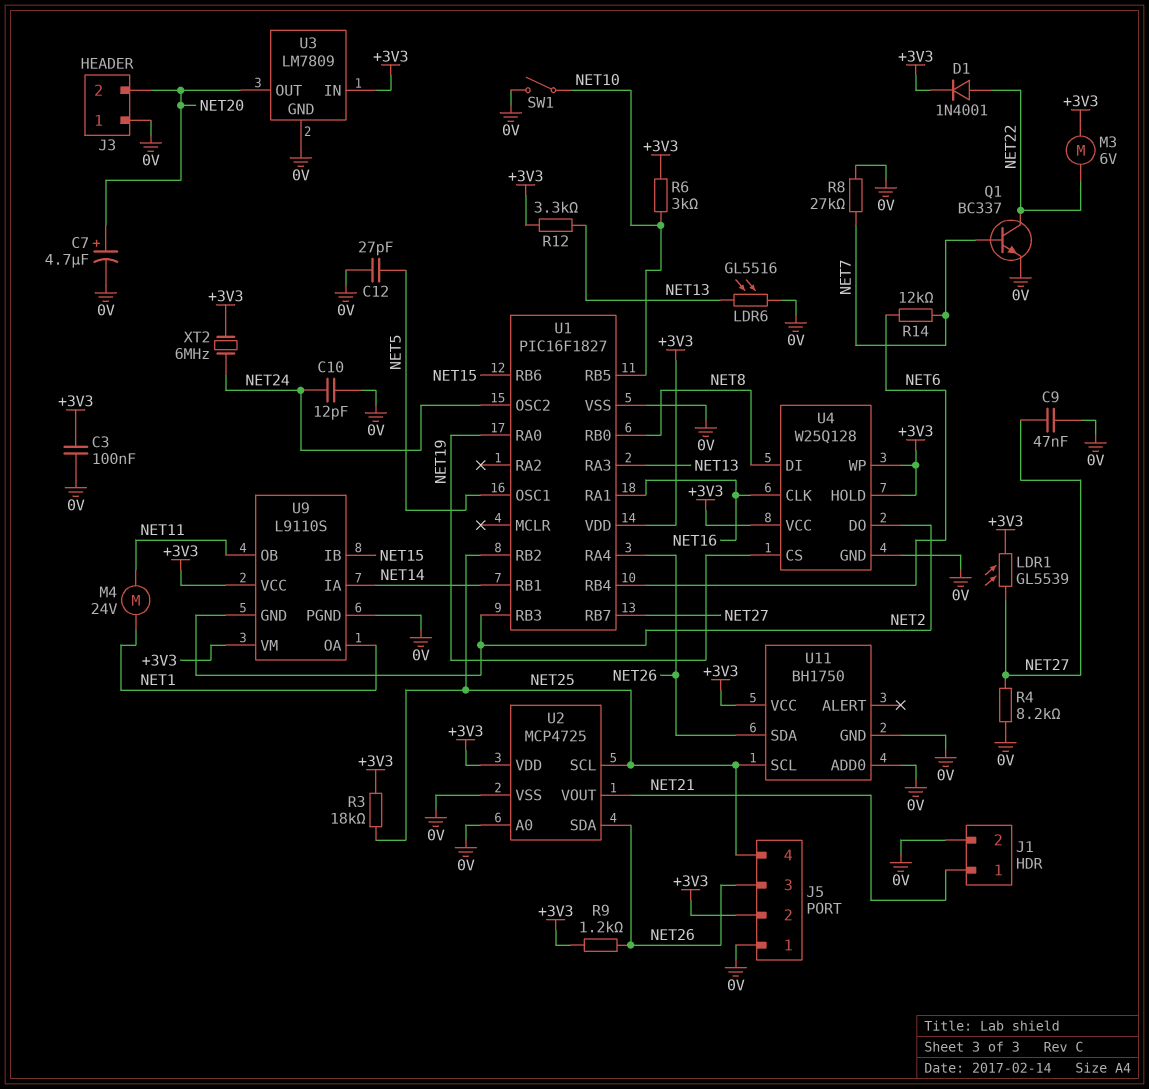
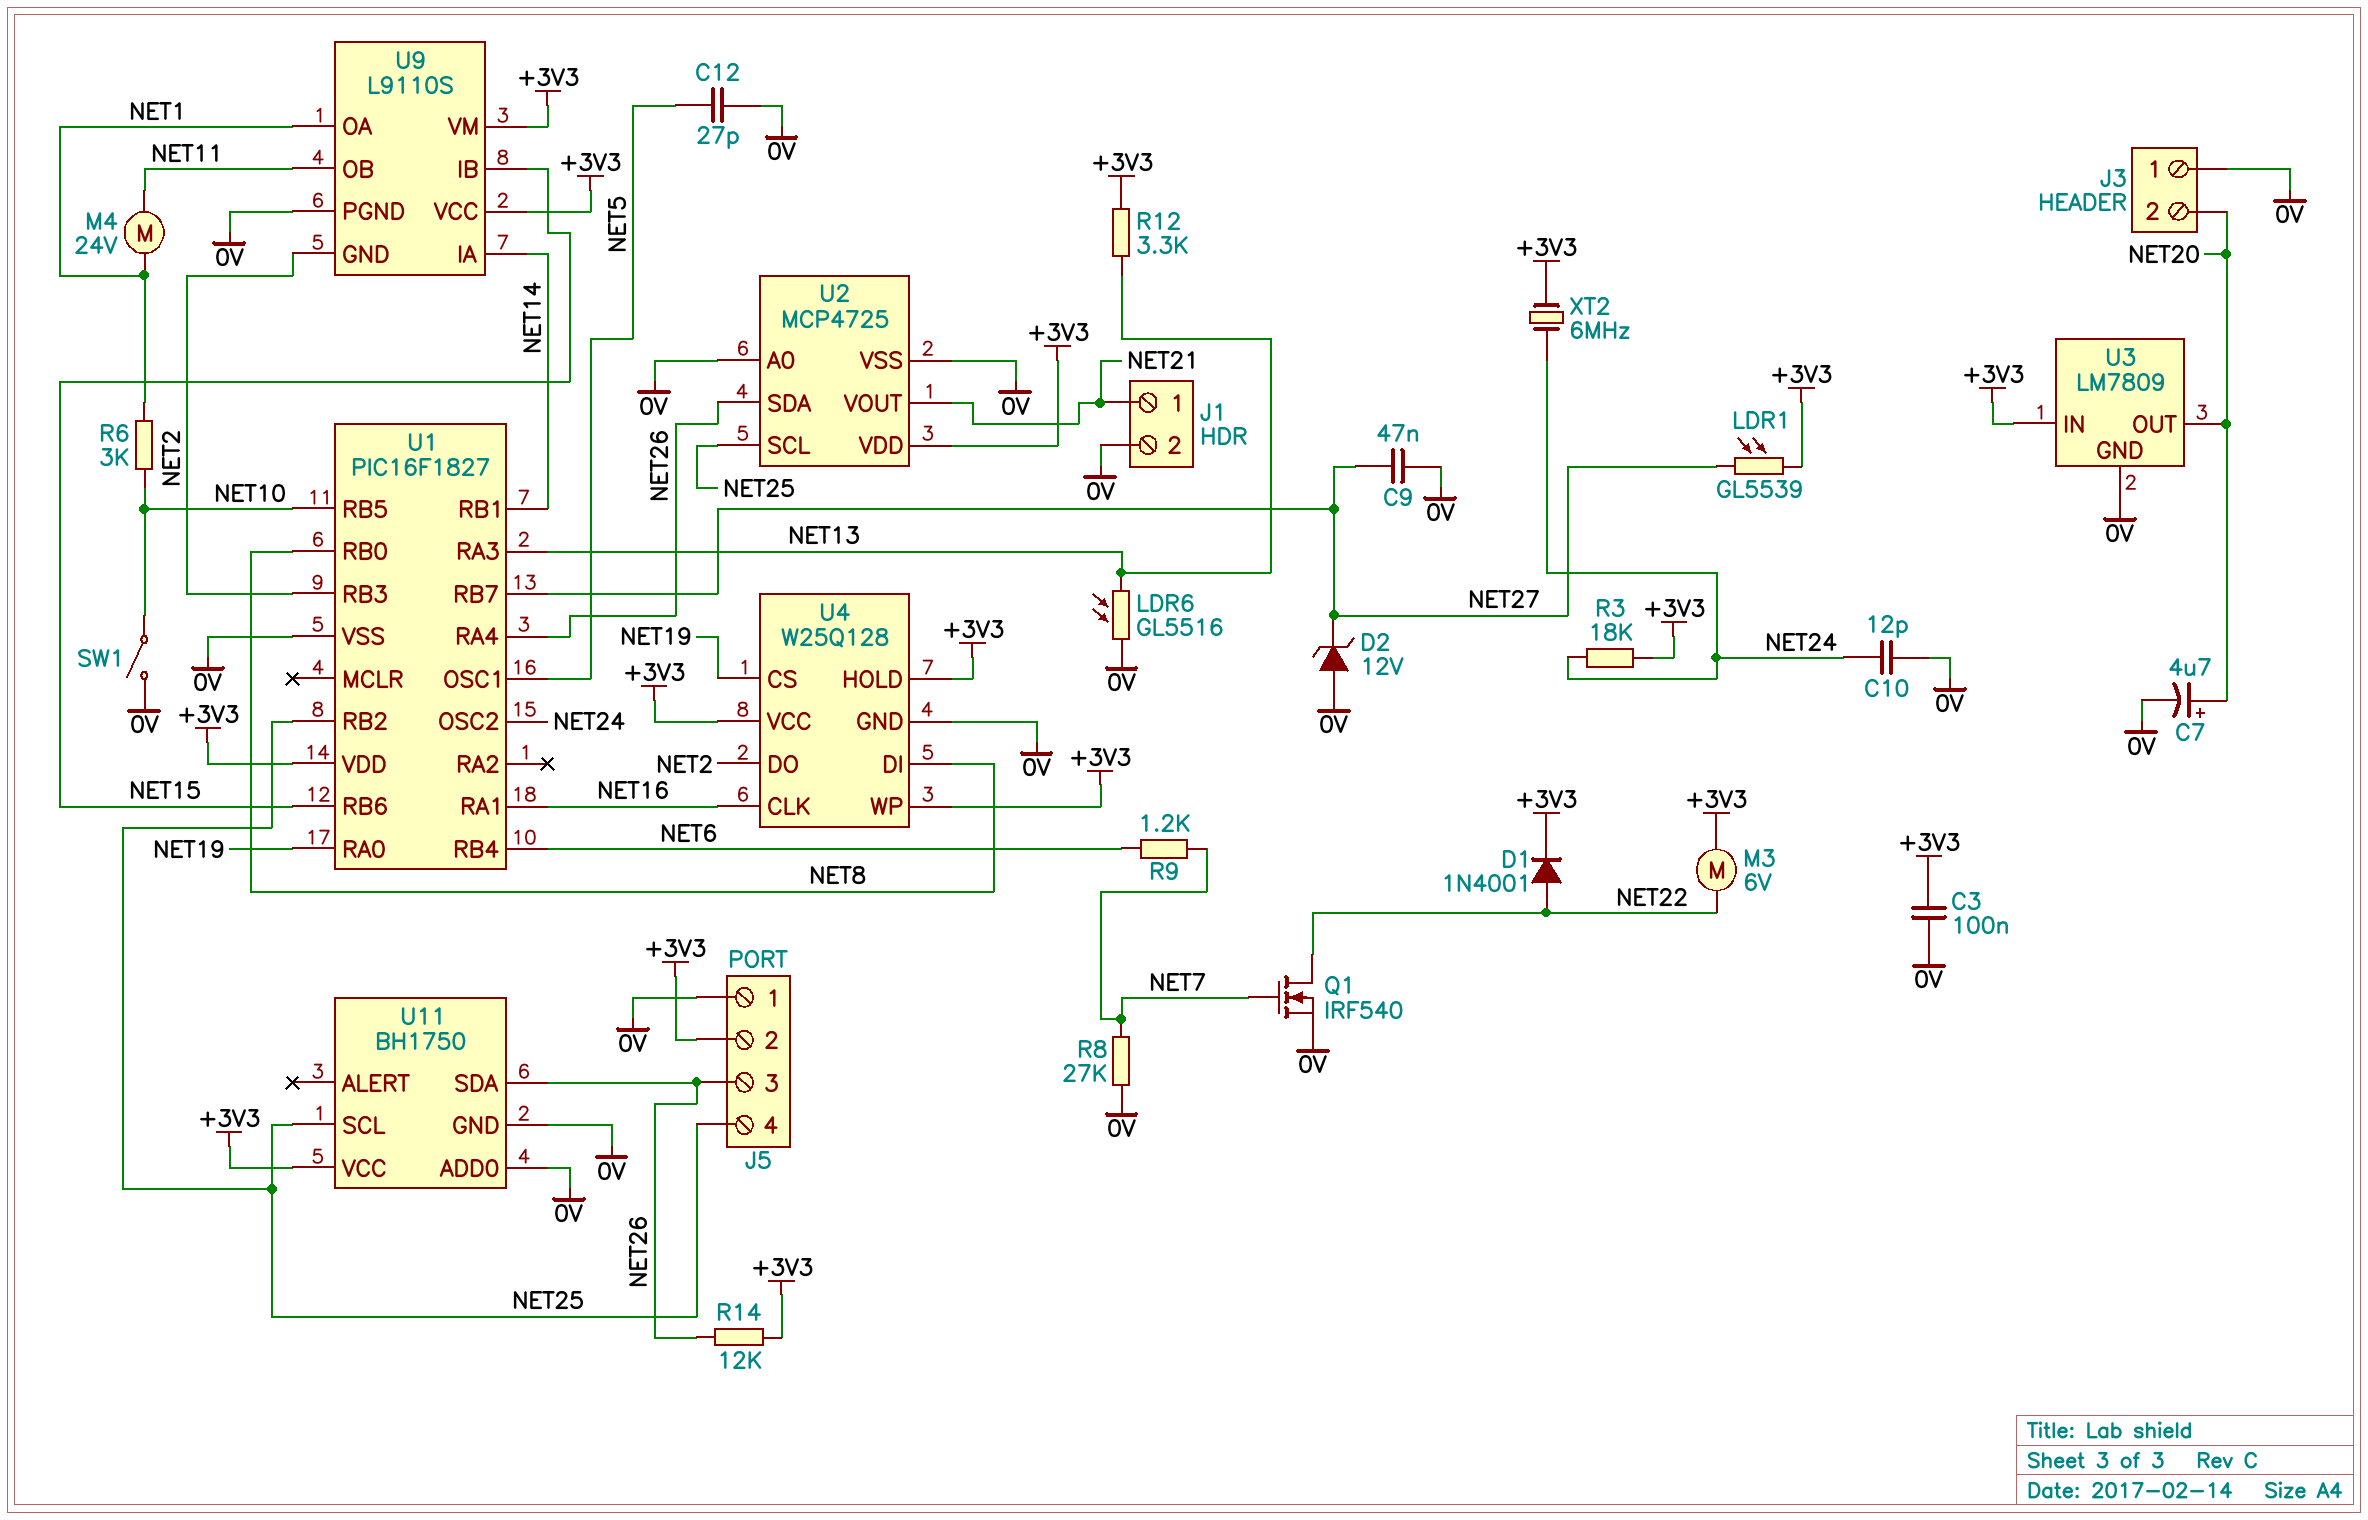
D2: none -> zener 12V (A 0V, K NET27)
Q1: NPN BC337 (B NET7, C NET22, E 0V) -> NMOS IRF540 (G NET7, D NET22, S 0V)
R3: 18k (+3V3, NET25) -> 18k (+3V3, NET24)
R4: 8.2k (0V, NET27) -> none
R6: 3k (+3V3, NET10) -> 3k (NET1, NET10)
R9: 1.2k (+3V3, NET26) -> 1.2k (NET6, NET7)
R14: 12k (NET6, NET7) -> 12k (+3V3, NET26)

